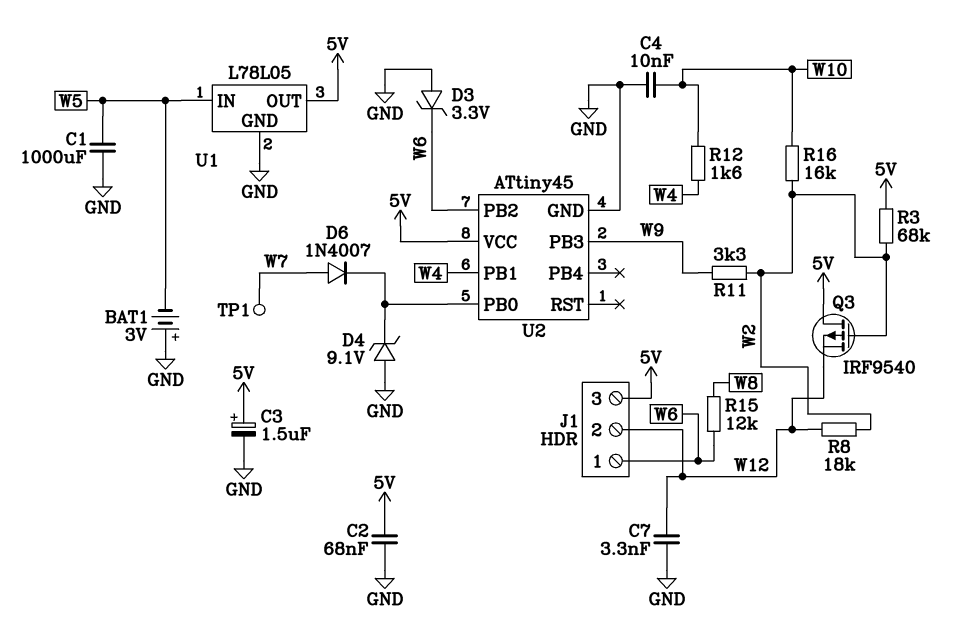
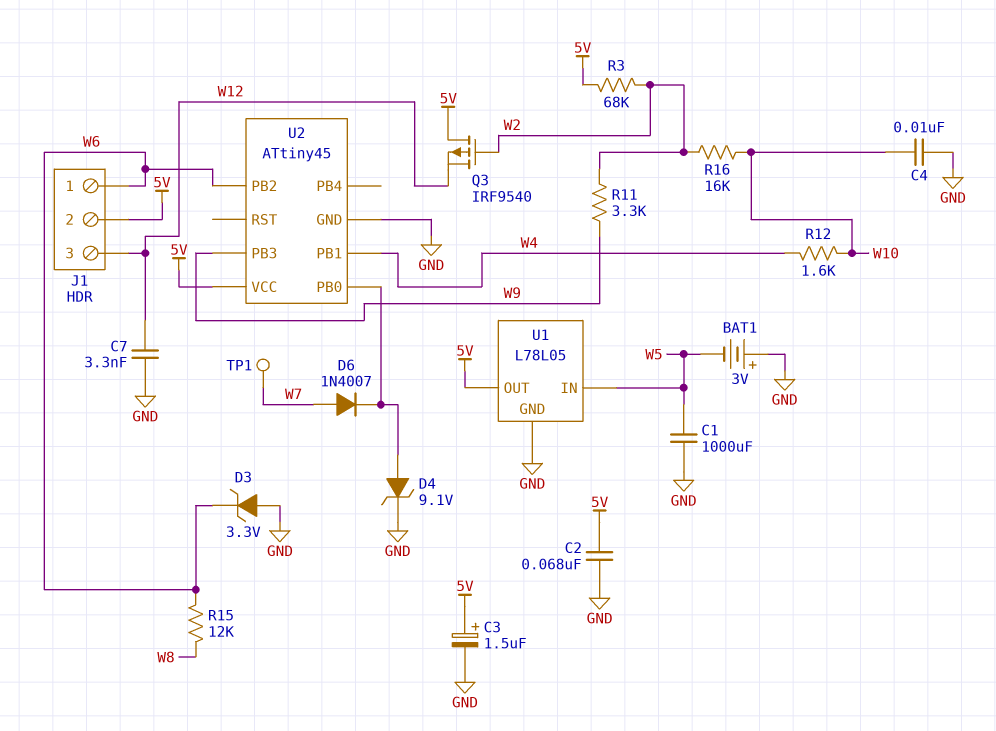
D4: zener 9.1V (A GND, K U2/PB0) -> zener 9.1V (A U2/PB0, K GND)
J1 pin 2: W12 -> 5V
J1 pin 3: 5V -> W12
R8: 18k (W2, W12) -> none

